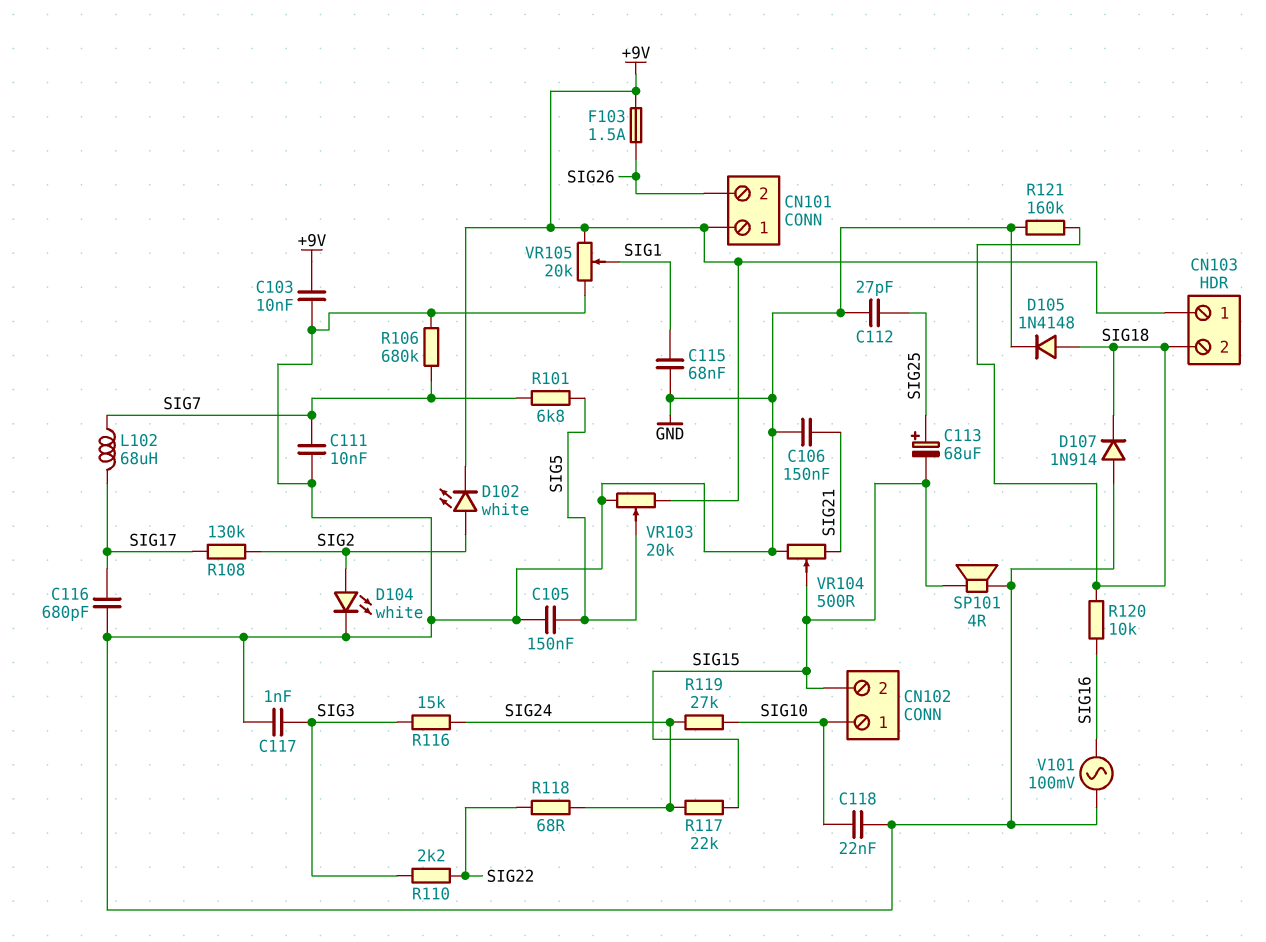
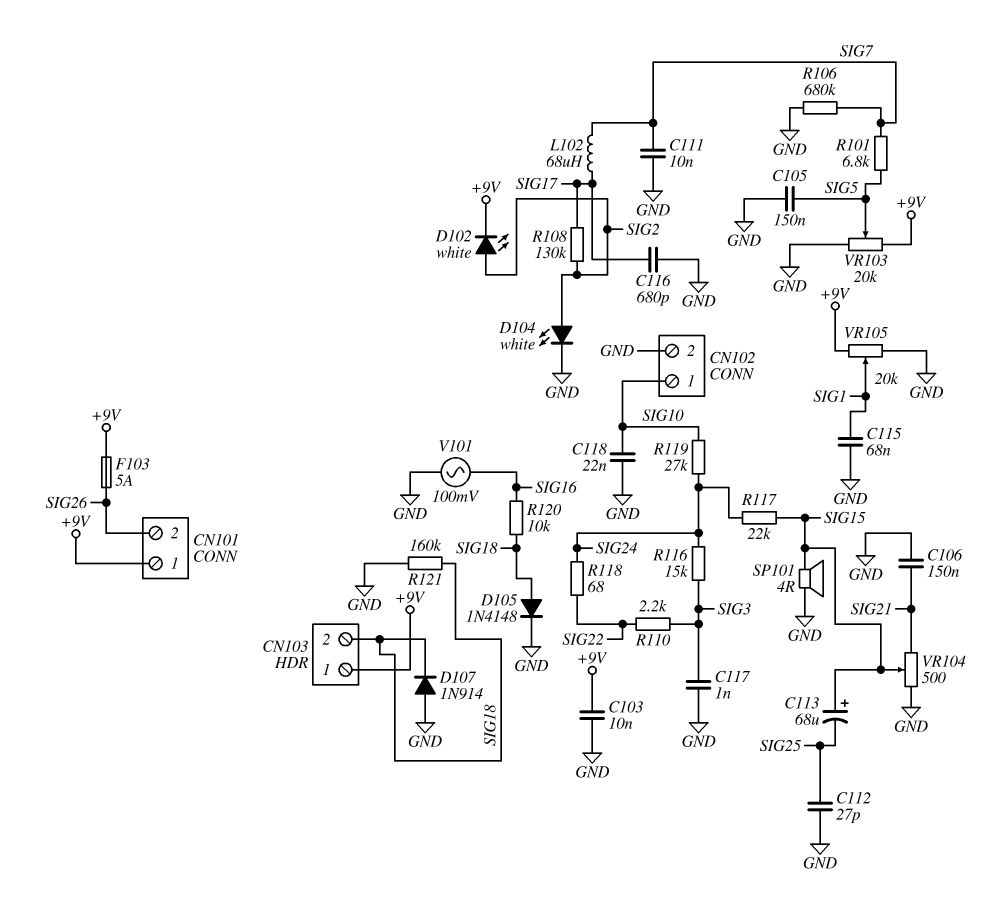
C113: 68uF (plus SIG25, minus SIG15) -> 68uF (plus SIG15, minus SIG25)
CN102 pin 2: SIG15 -> GND
F103: 1.5A (+9V, SIG26) -> 5A (+9V, SIG26)

